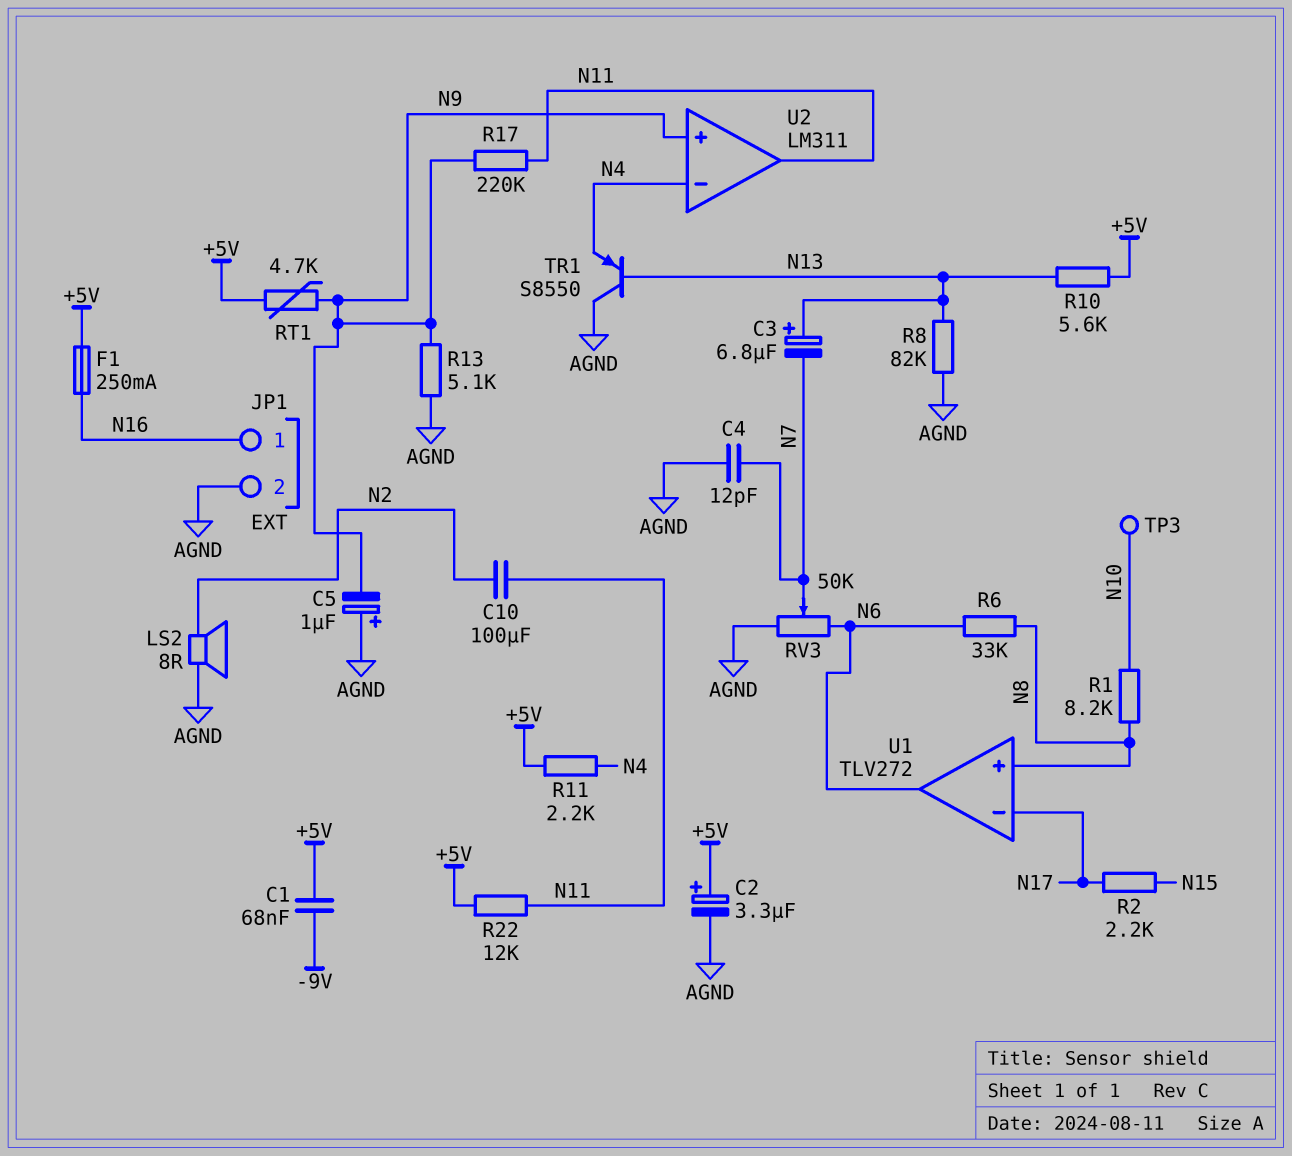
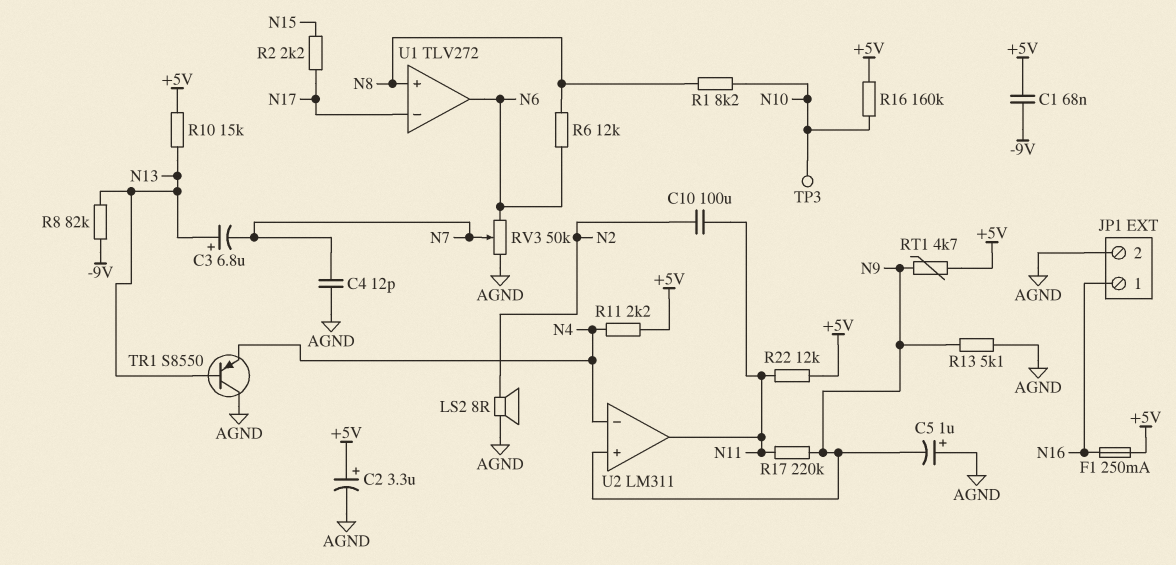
R6: 33k (N6, N8) -> 12k (N6, N8)
R8: 82k (AGND, N13) -> 82k (-9V, N13)
R10: 5.6k (+5V, N13) -> 15k (+5V, N13)
R16: none -> 160k (+5V, N10)

